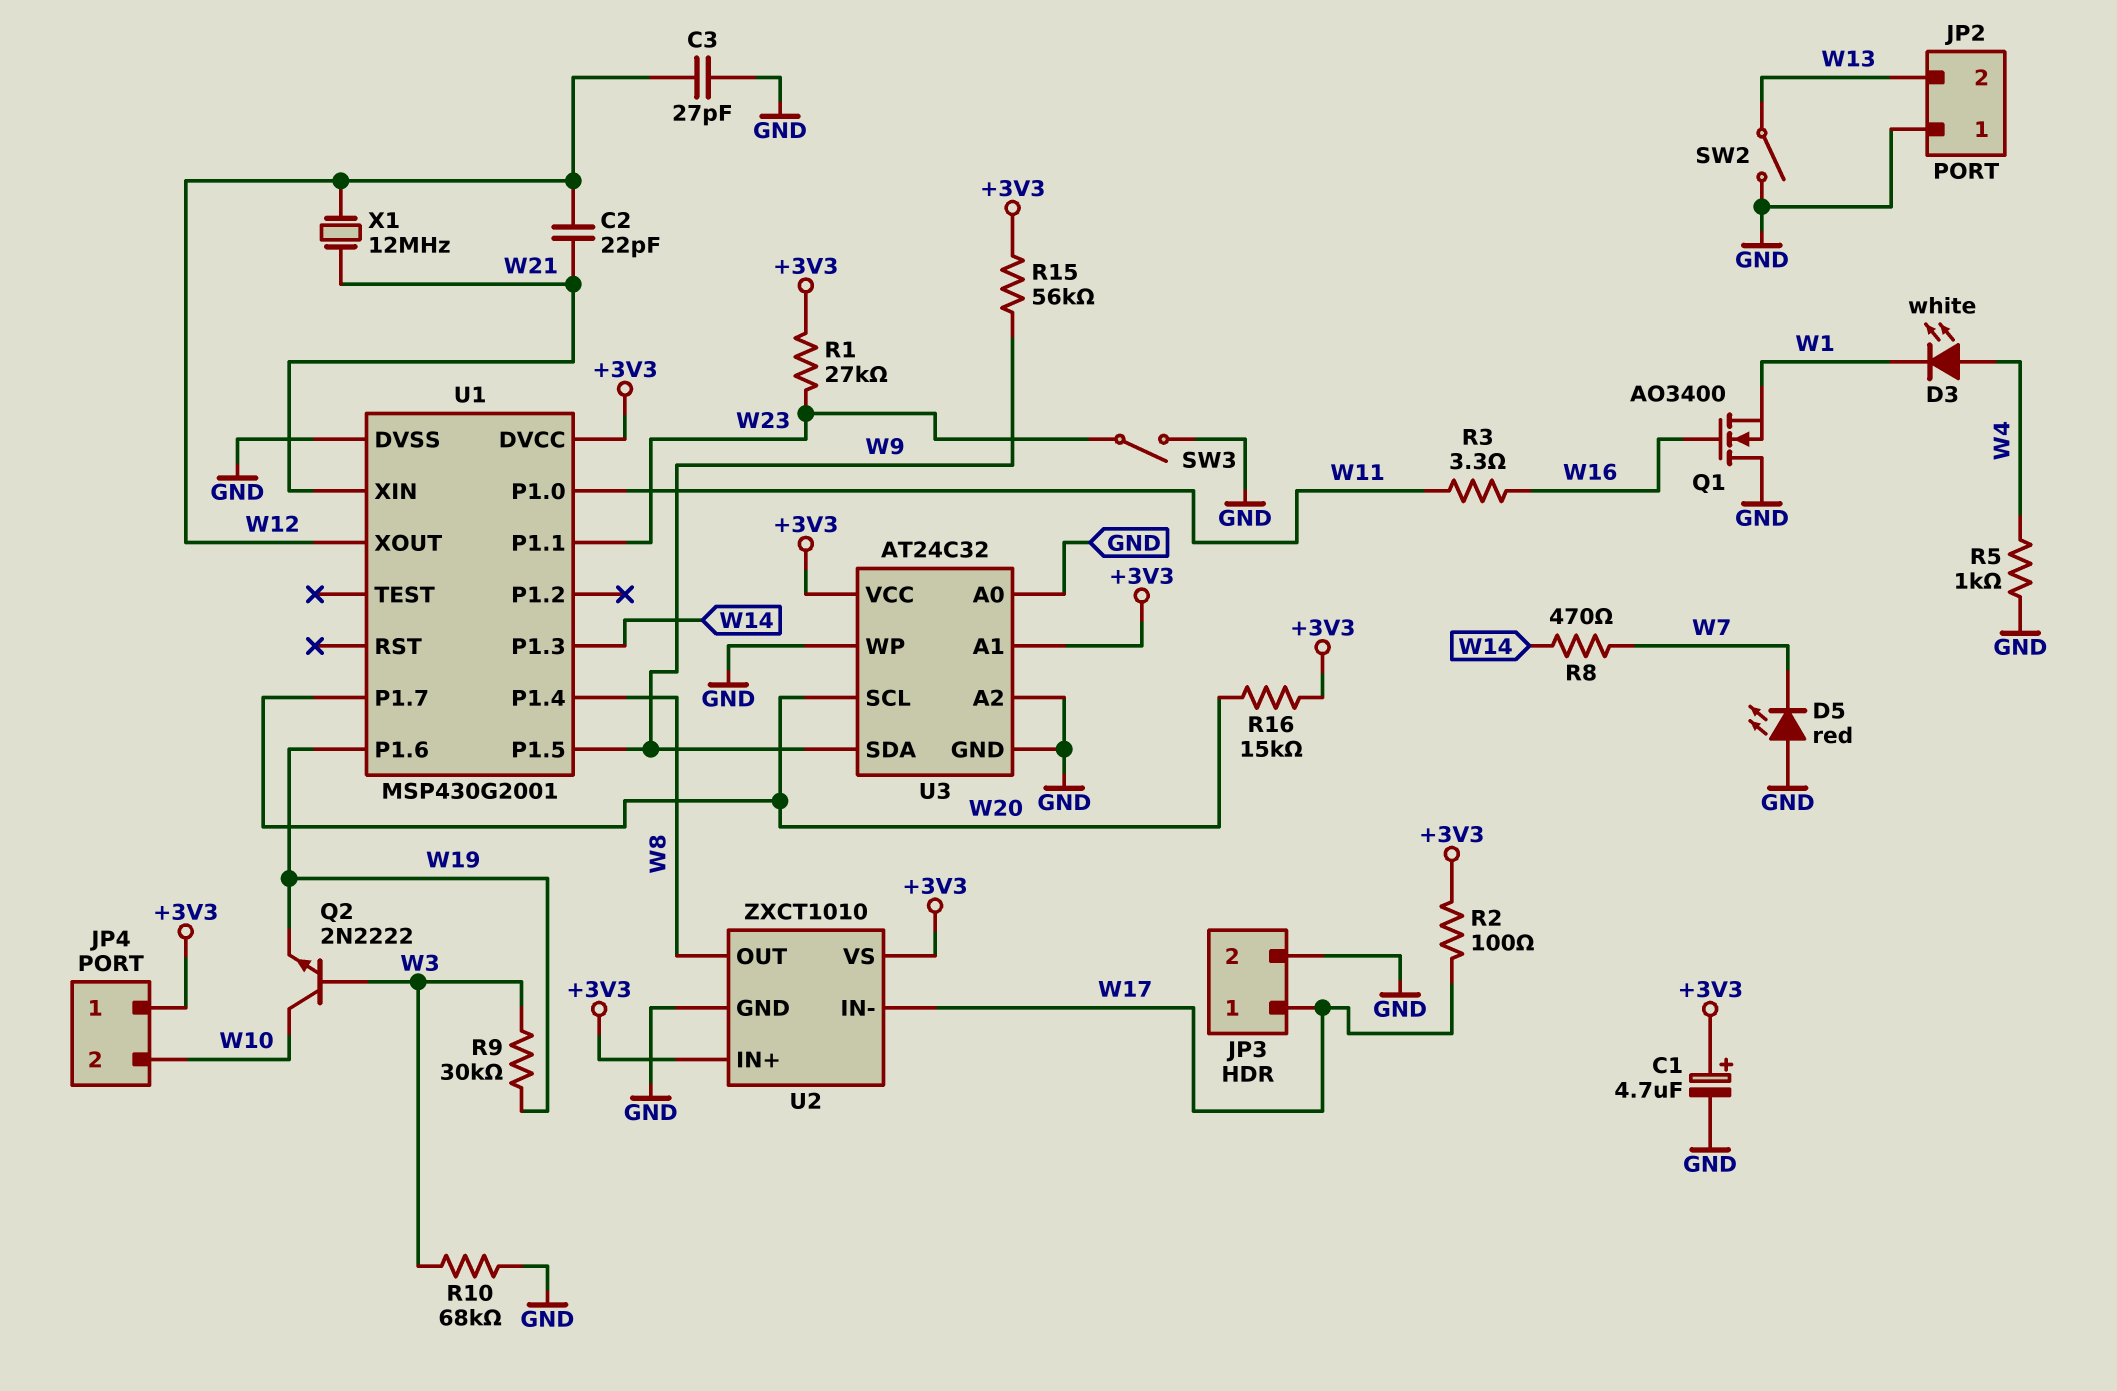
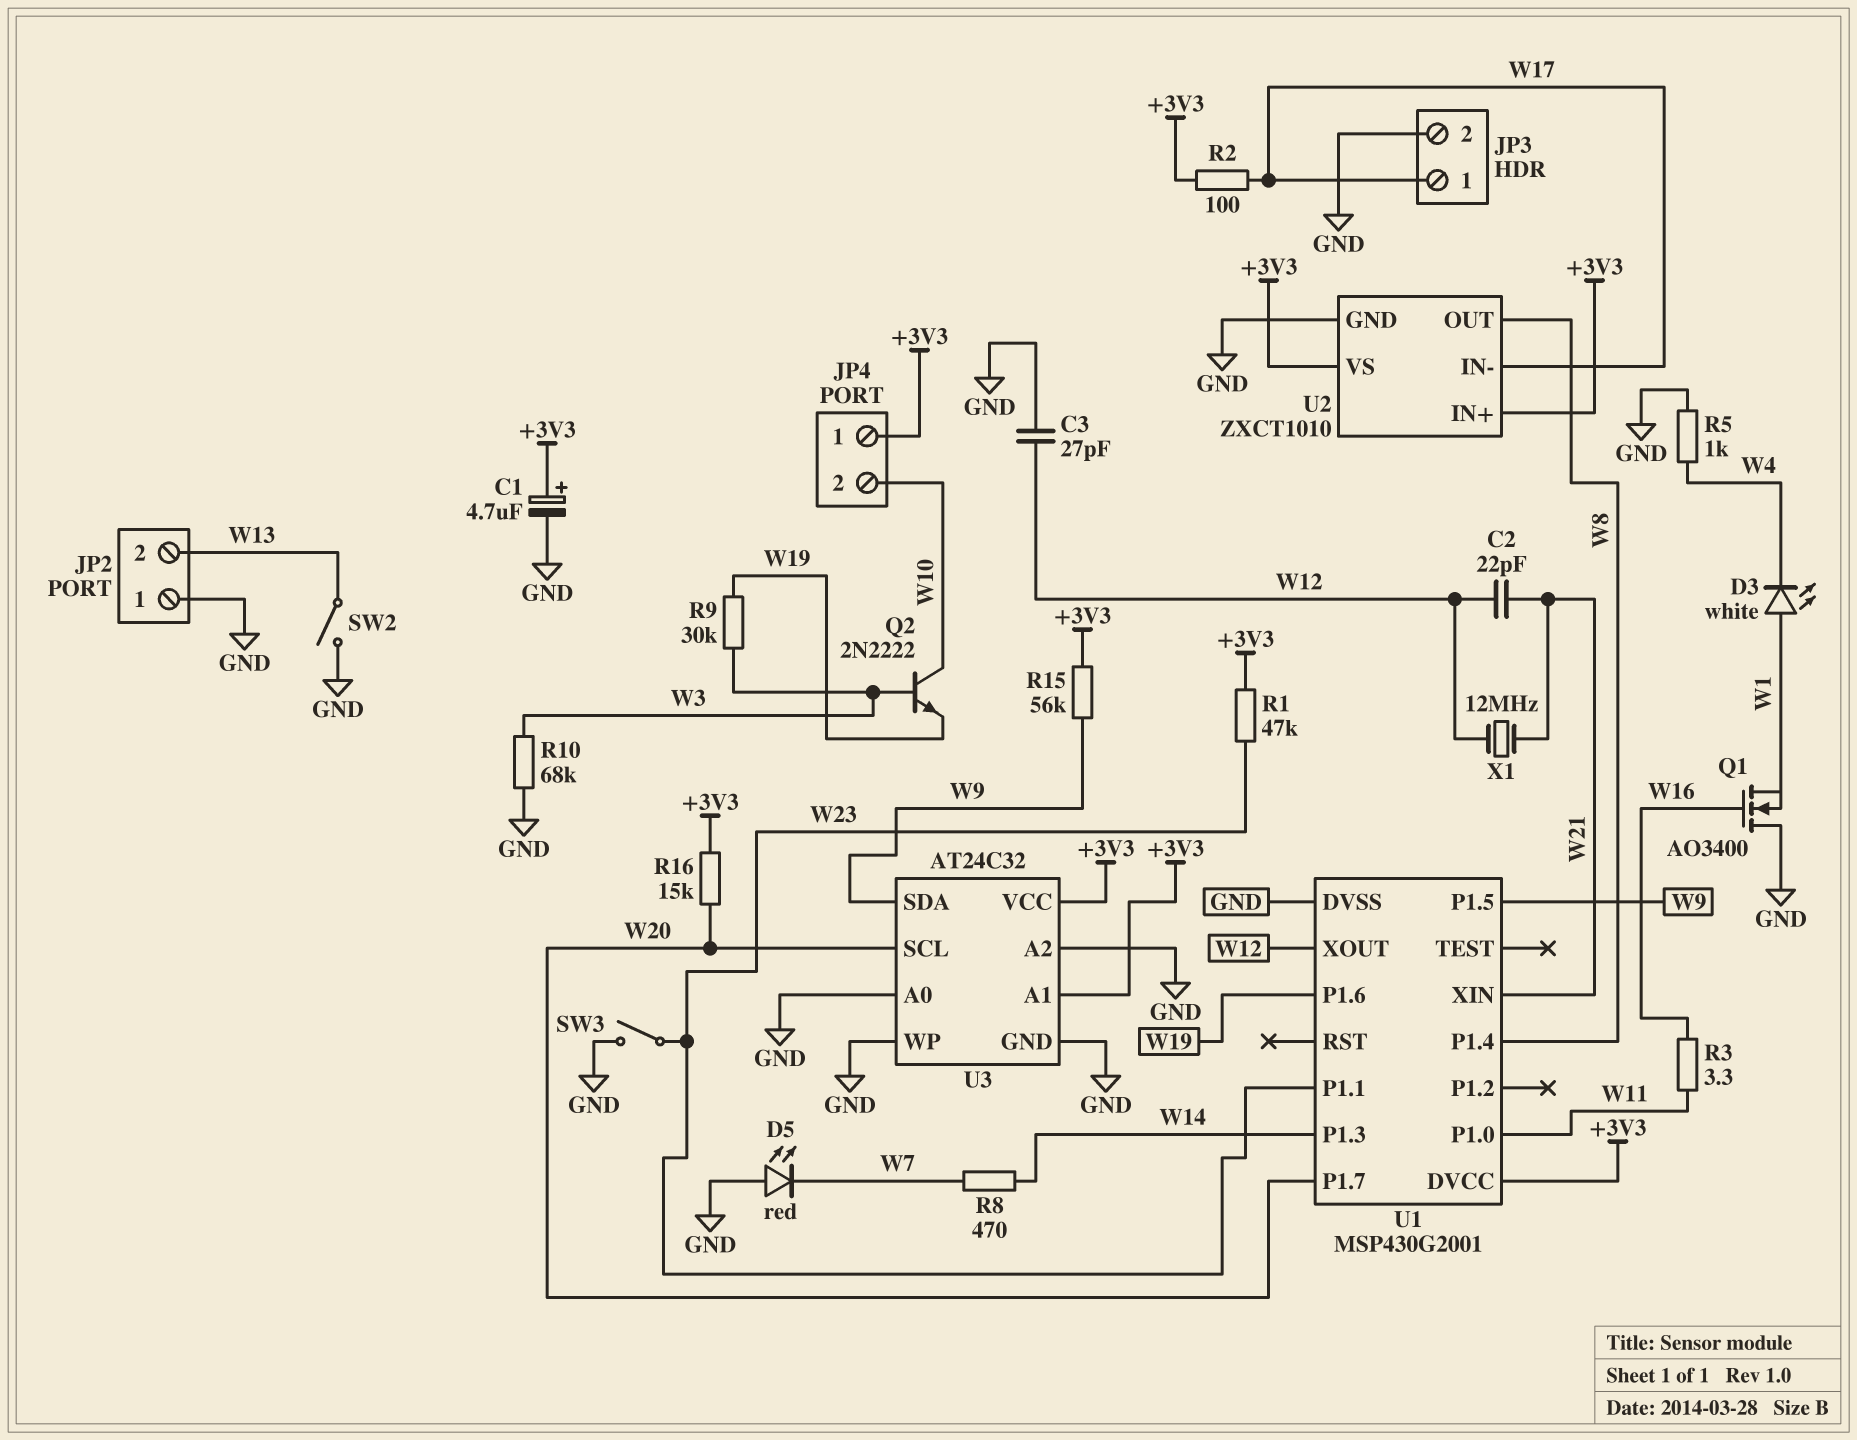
D3: LED white (A W4, K W1) -> LED white (A W1, K W4)
R1: 27k (+3V3, W23) -> 47k (+3V3, W23)

